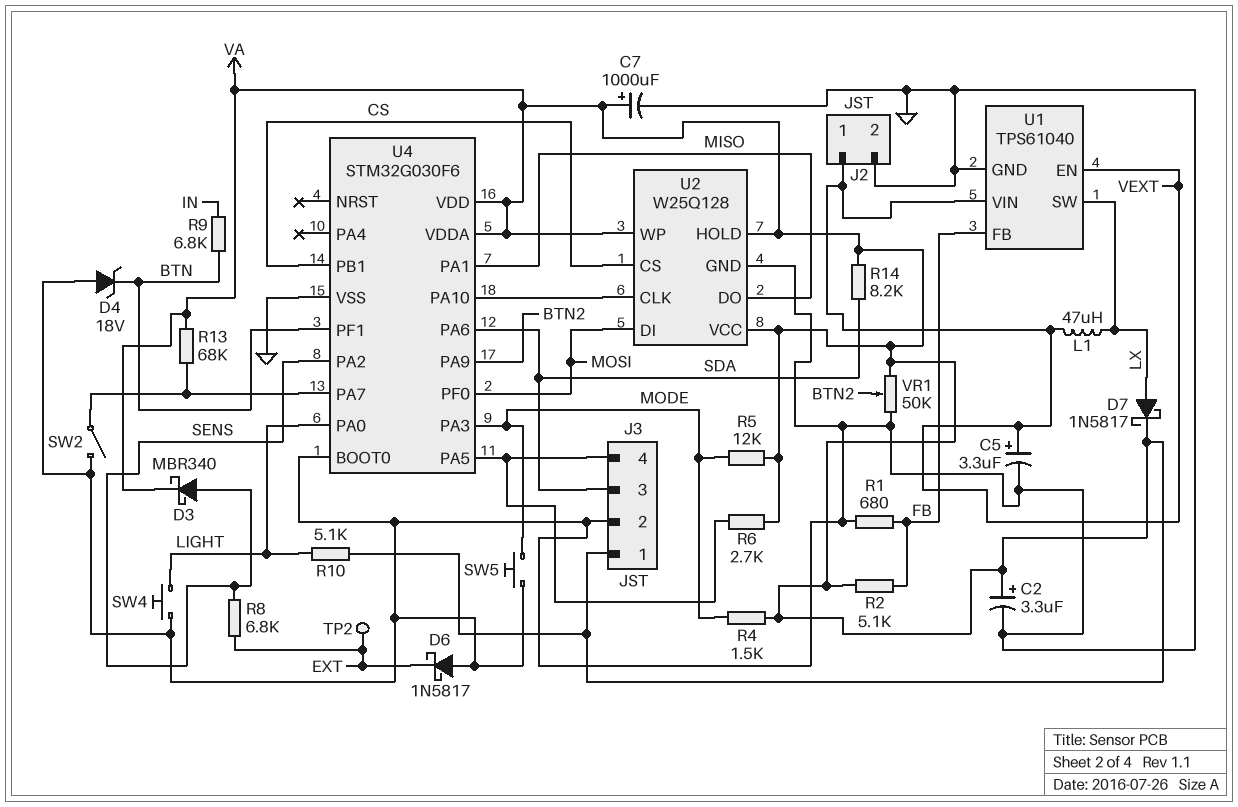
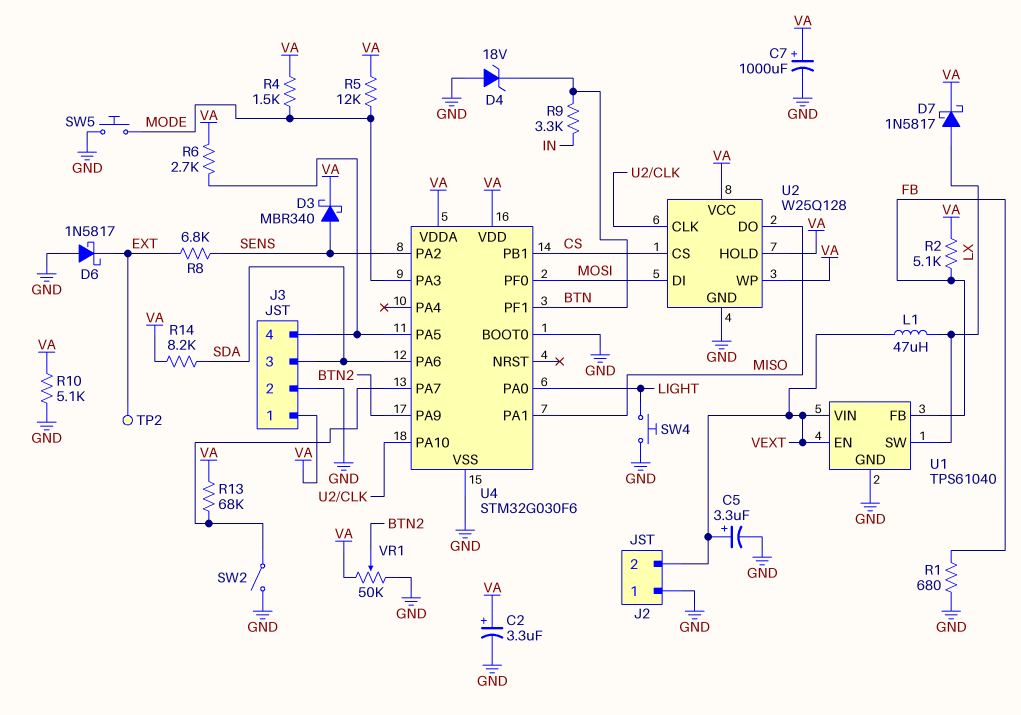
J2 pin 1: VEXT -> GND
J2 pin 2: GND -> VEXT
R9: 6.8k (BTN, IN) -> 3.3k (BTN, IN)
R10: 5.1k (LIGHT, VA) -> 5.1k (GND, VA)

